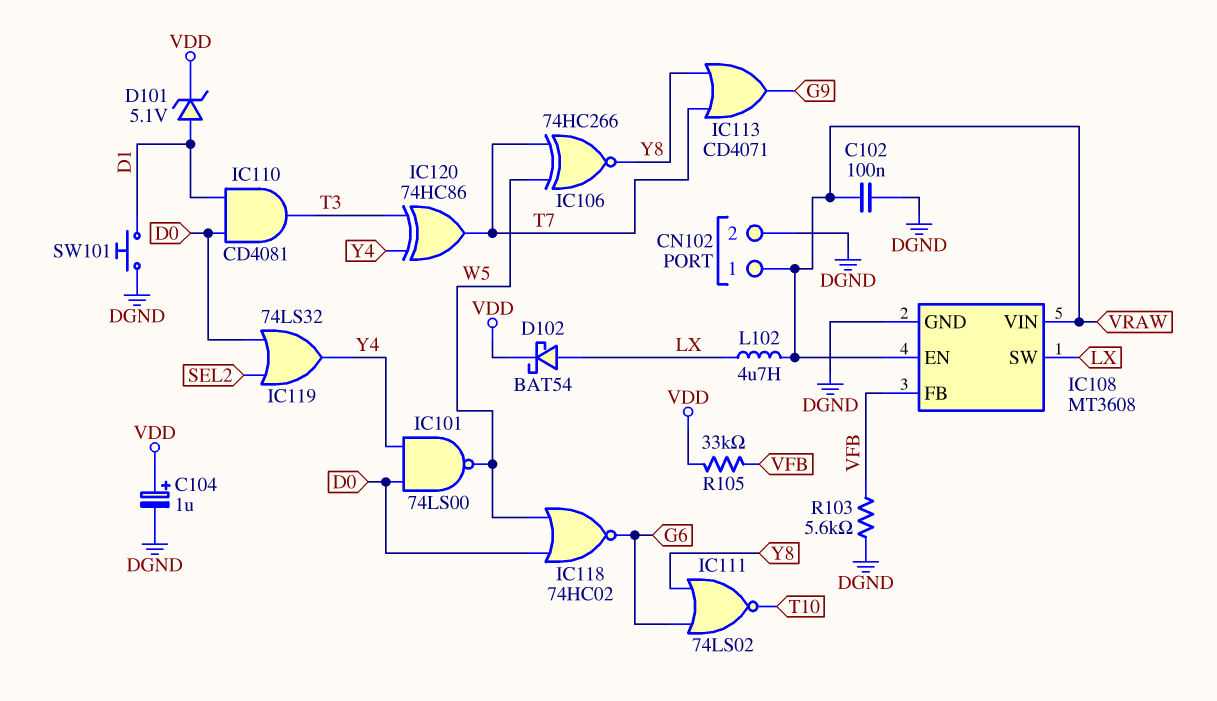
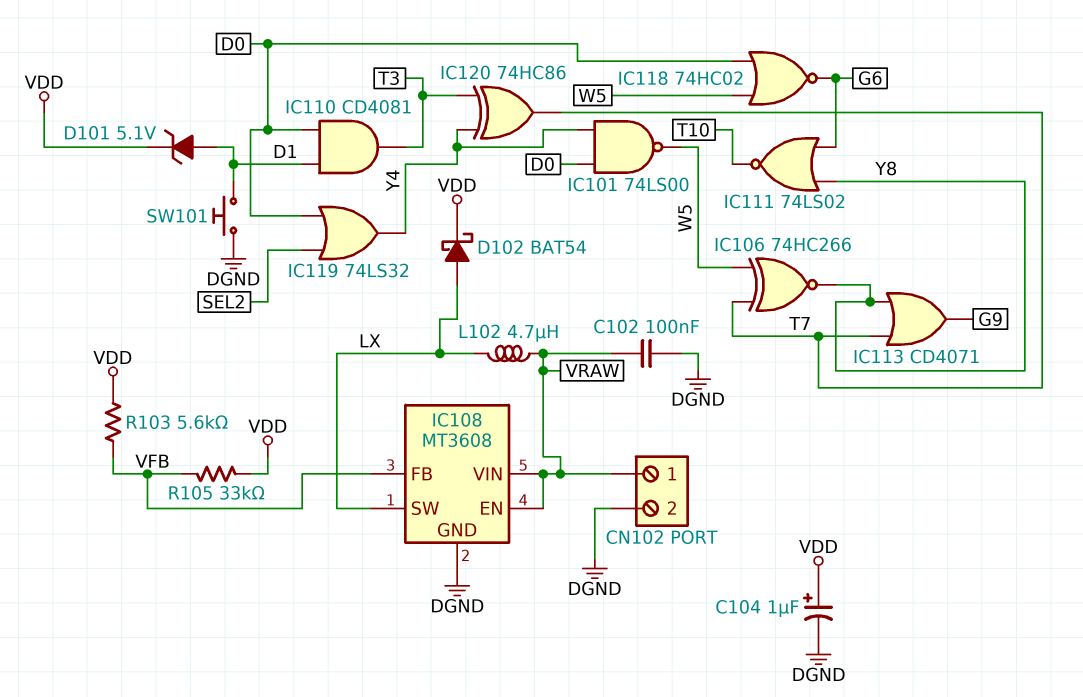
R103: 5.6k (DGND, VFB) -> 5.6k (VDD, VFB)

